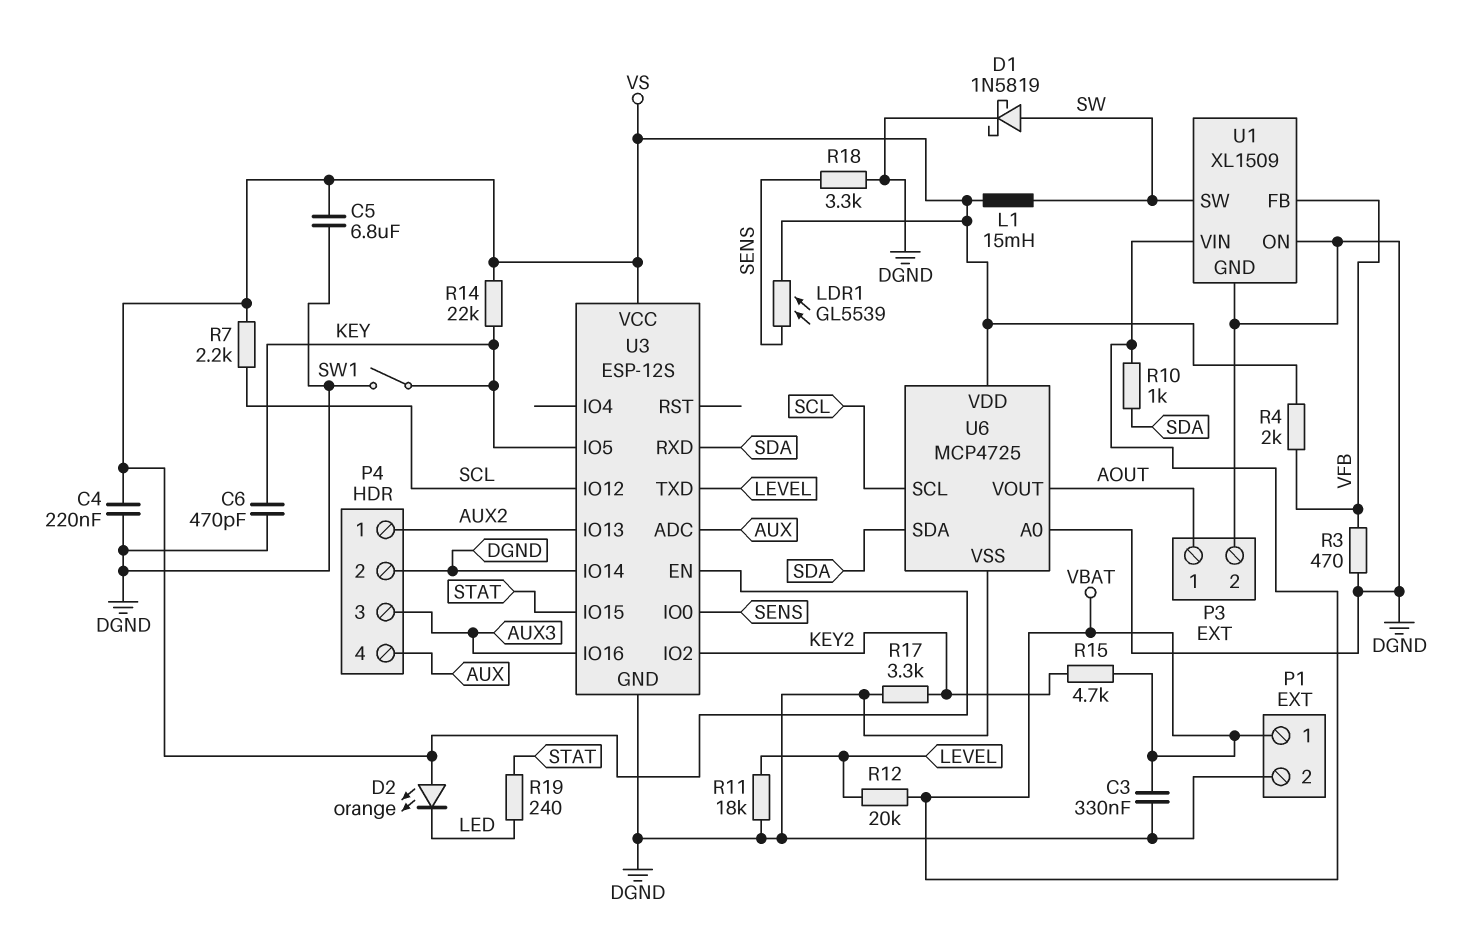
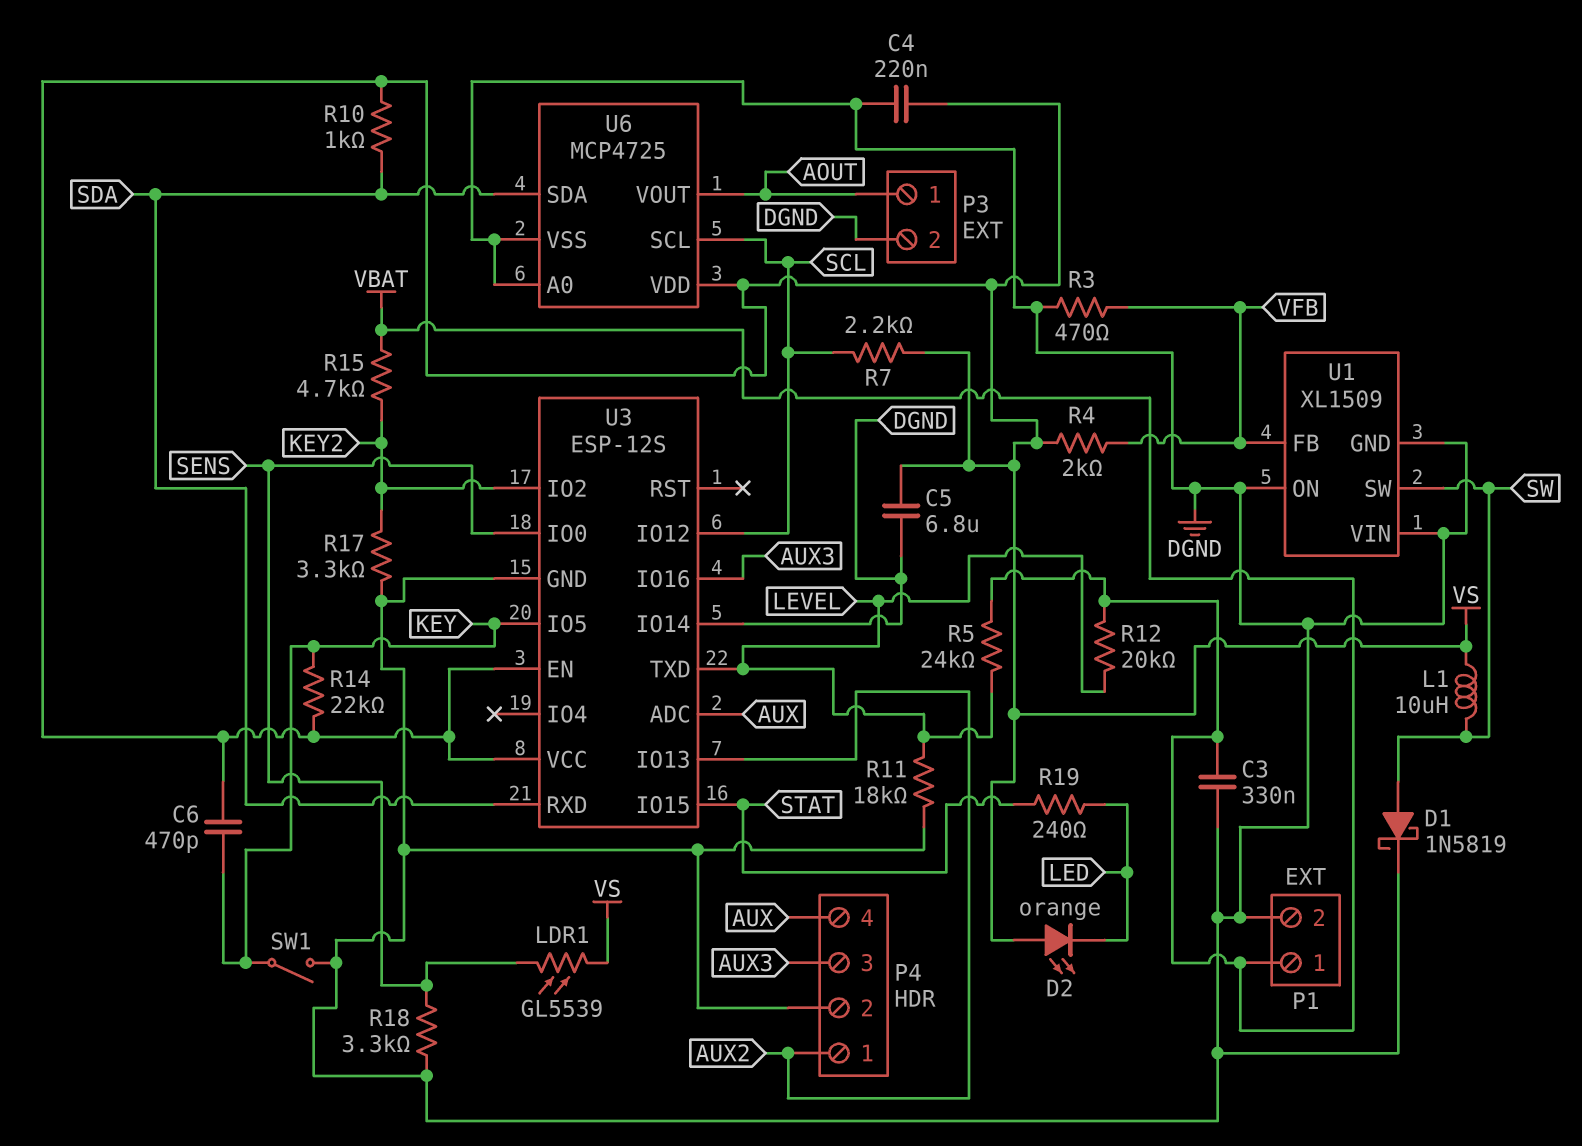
C6: 470pF (DGND, KEY) -> 470pF (KEY, VS)
L1: 15mH (SW, VS) -> 10uH (SW, VS)
R5: none -> 24k (LEVEL, VBAT)
R10: 1k (SDA, VBAT) -> 1k (SDA, VS)
U1 pin VIN: VBAT -> DGND

